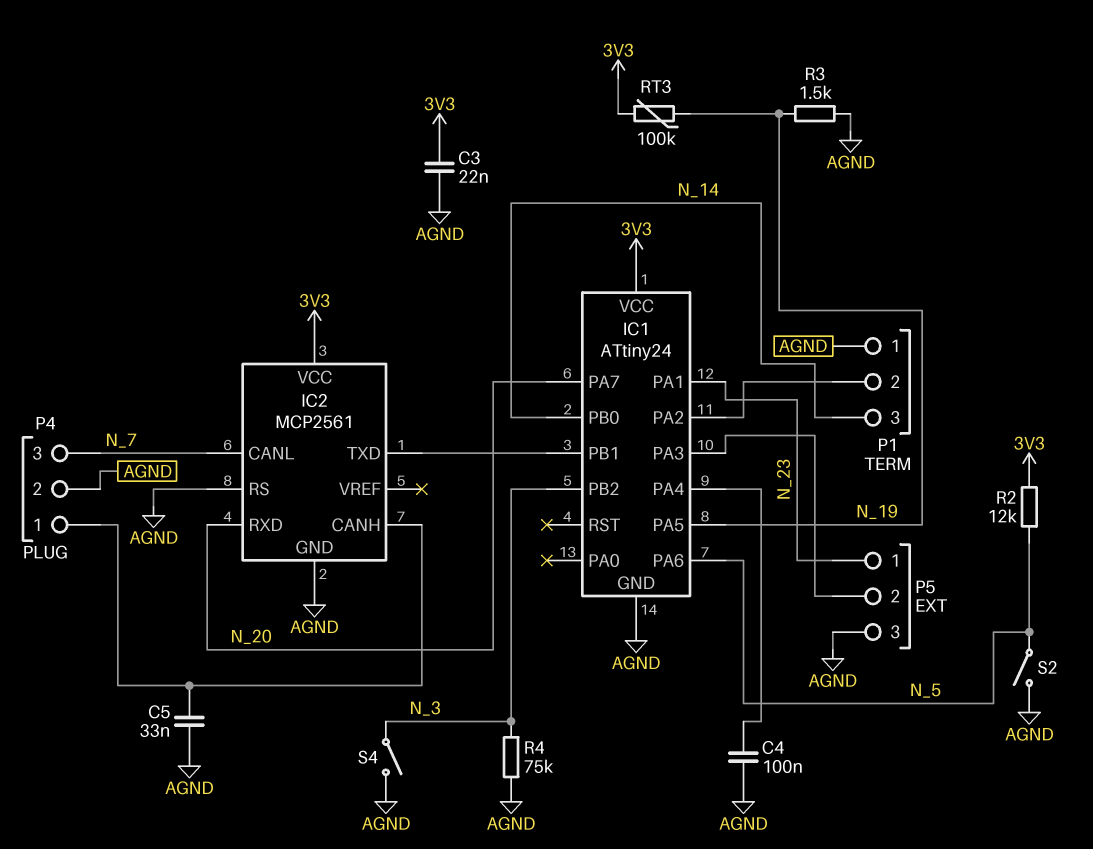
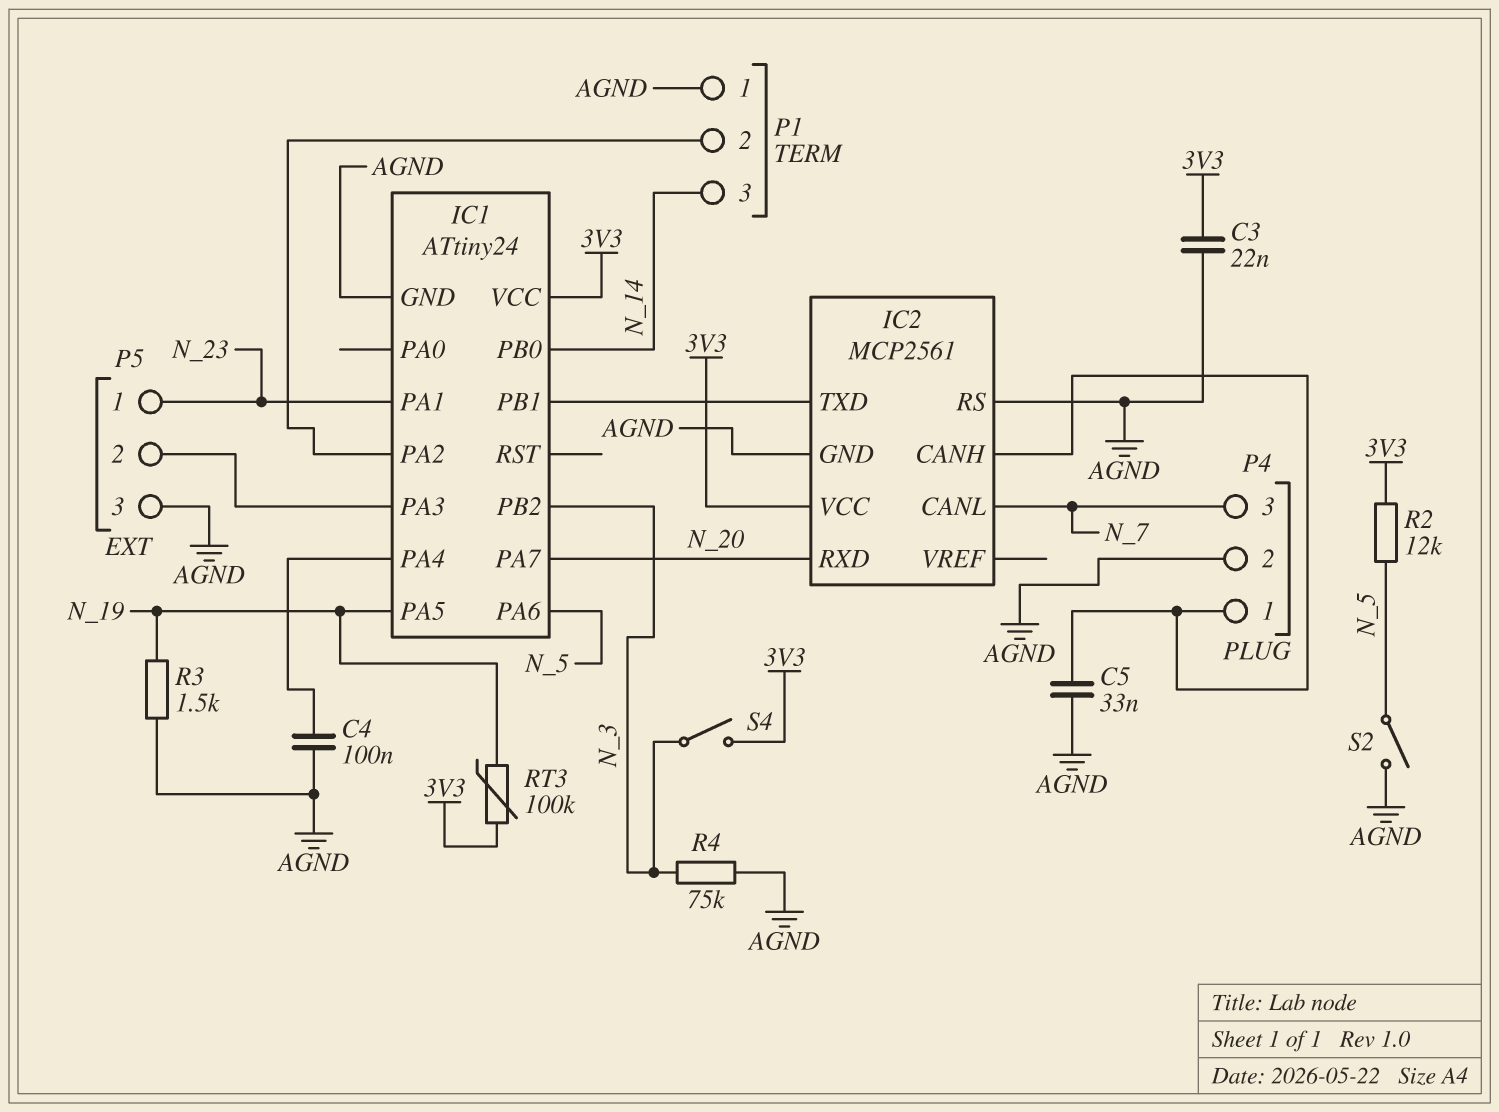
S4: switch (AGND, N_3) -> switch (3V3, N_3)

